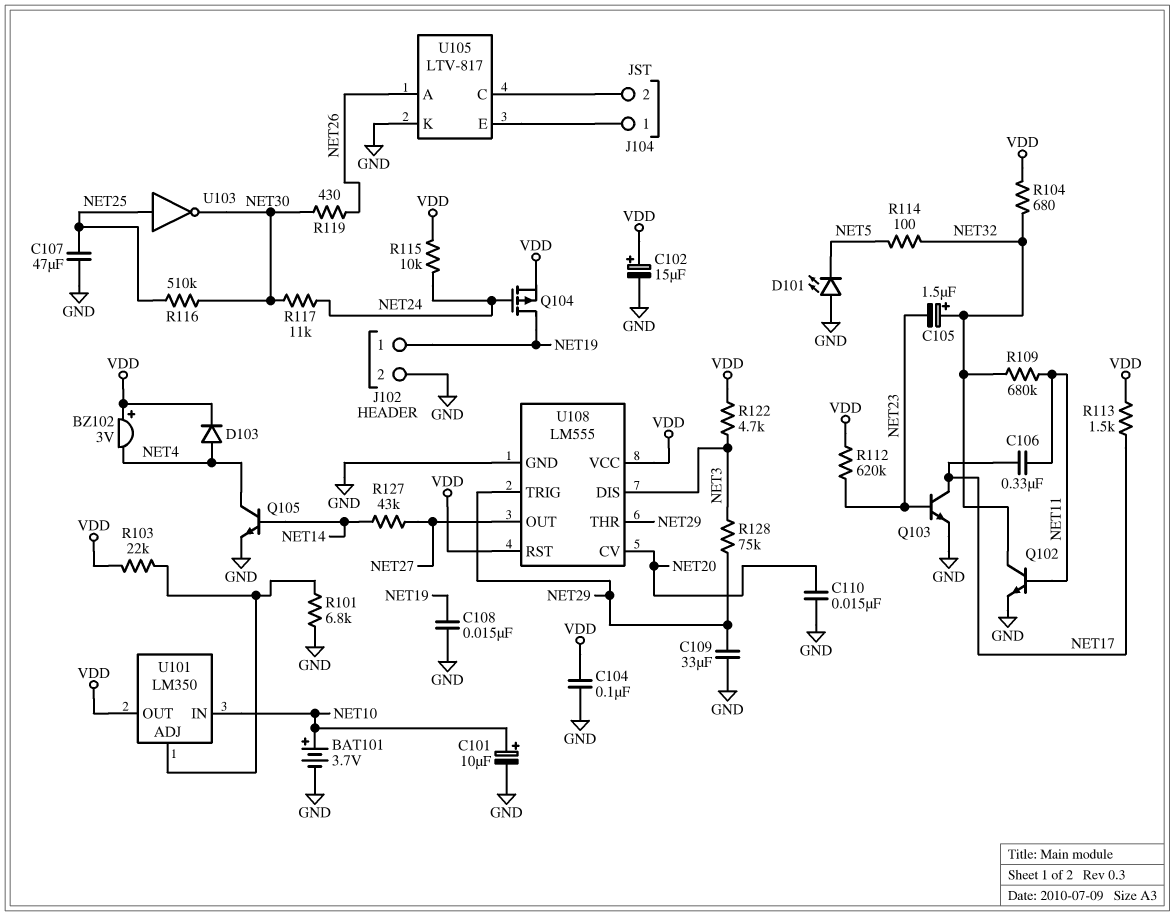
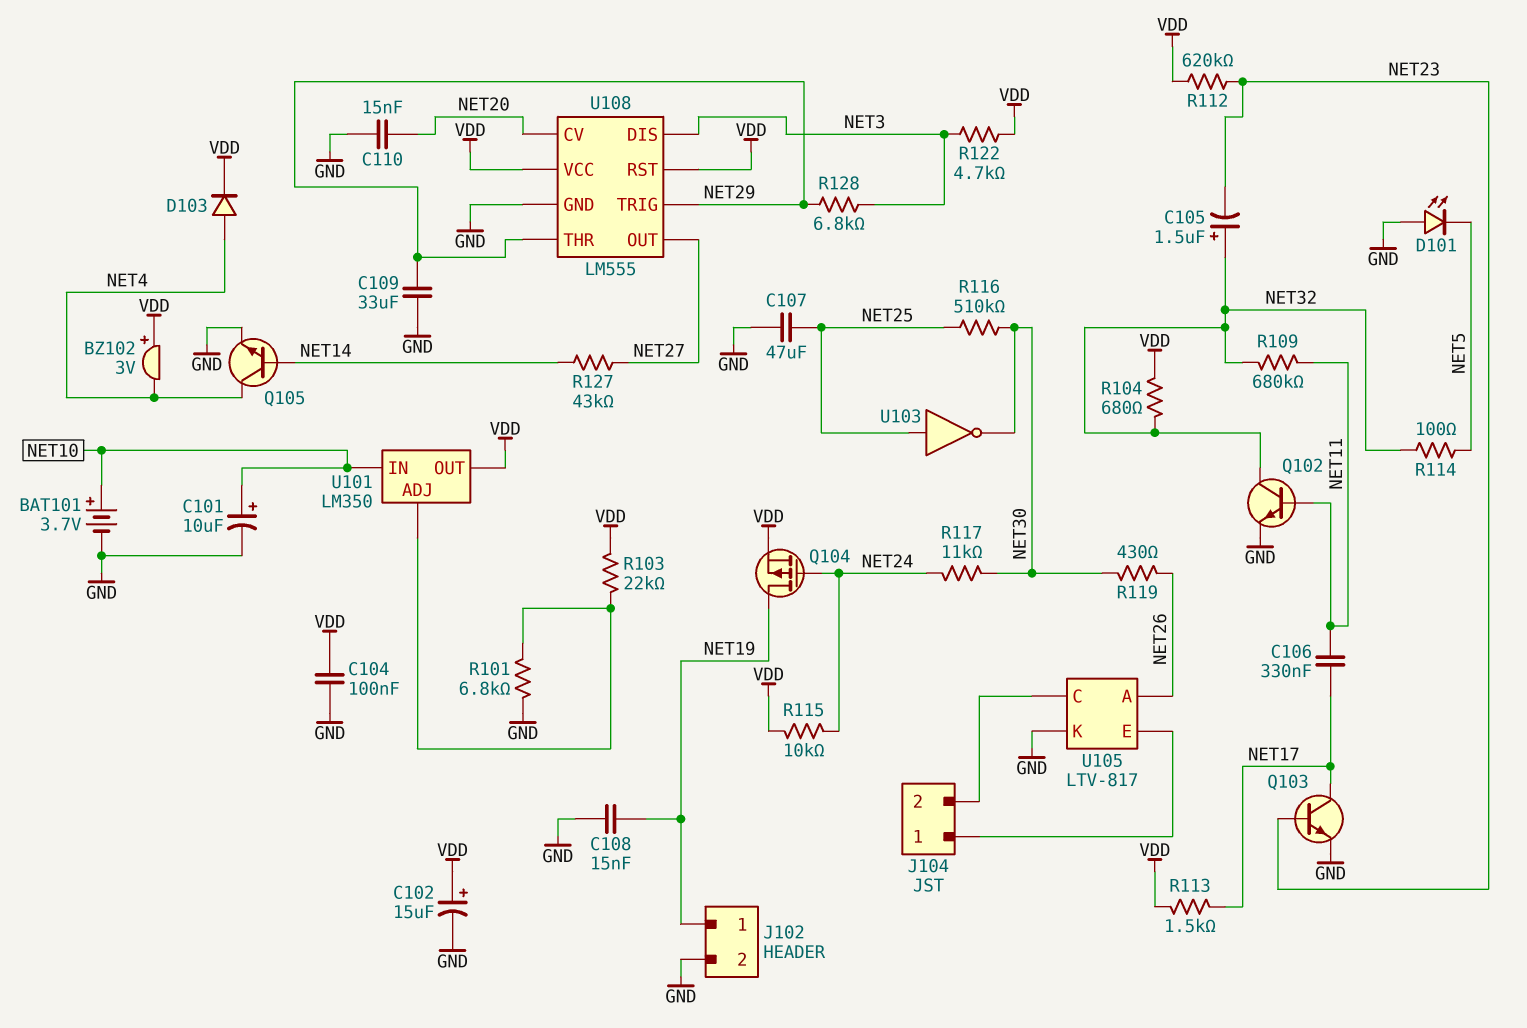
R128: 75k (NET3, NET29) -> 6.8k (NET3, NET29)

